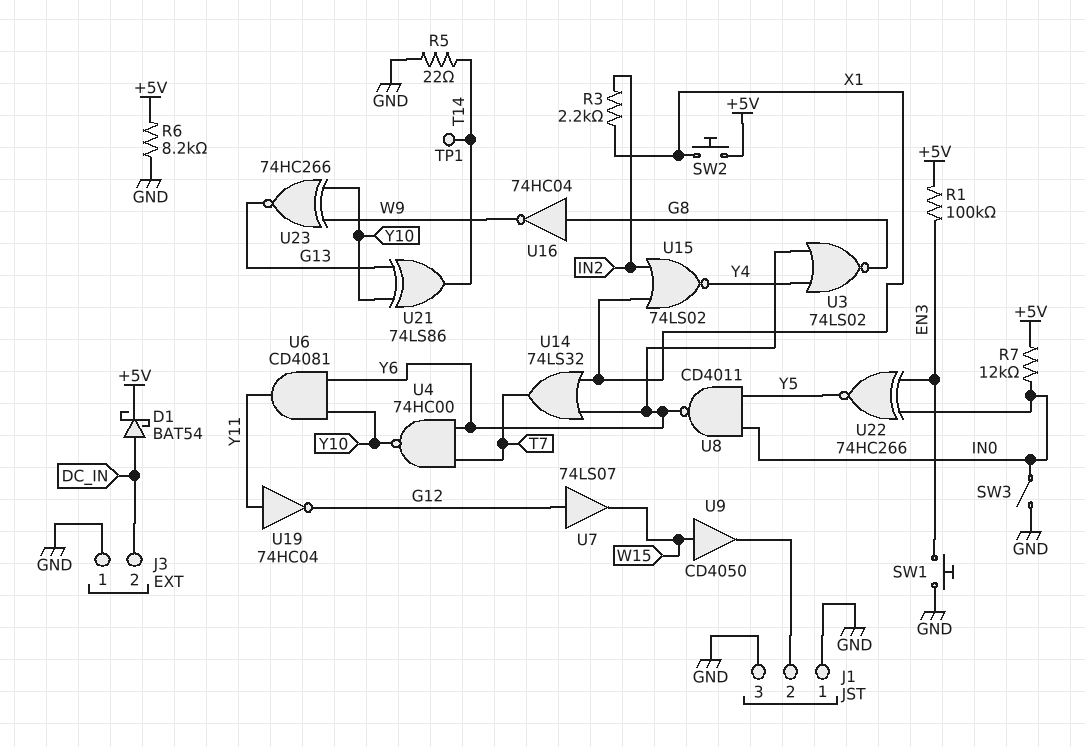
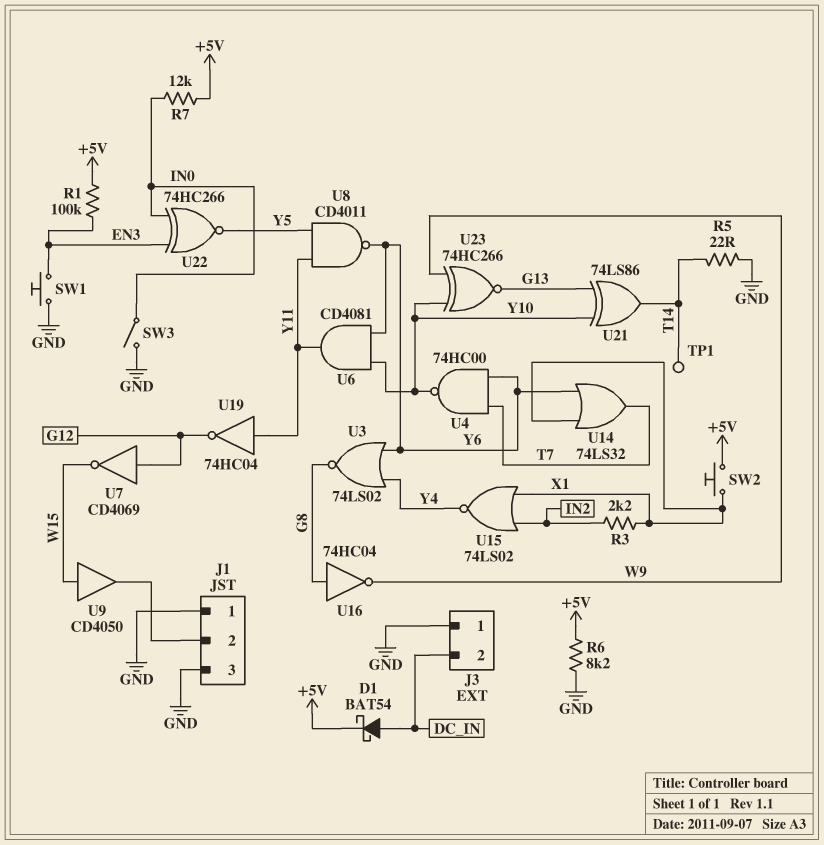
U7: buffer 74LS07 (in G12, out W15) -> NOT CD4069 (in G12, out W15)
U8: NAND CD4011 (in IN0, in Y5, out Y6) -> NAND CD4011 (in Y5, in Y11, out Y6)

